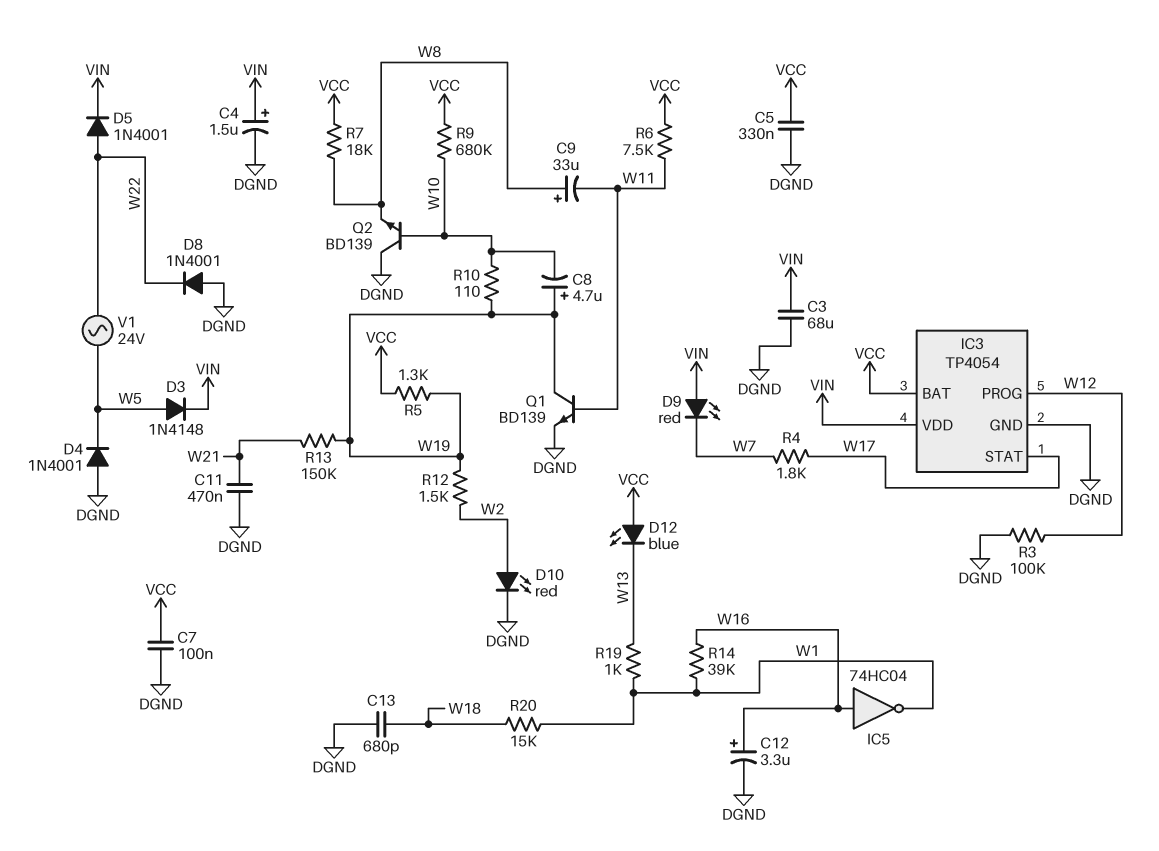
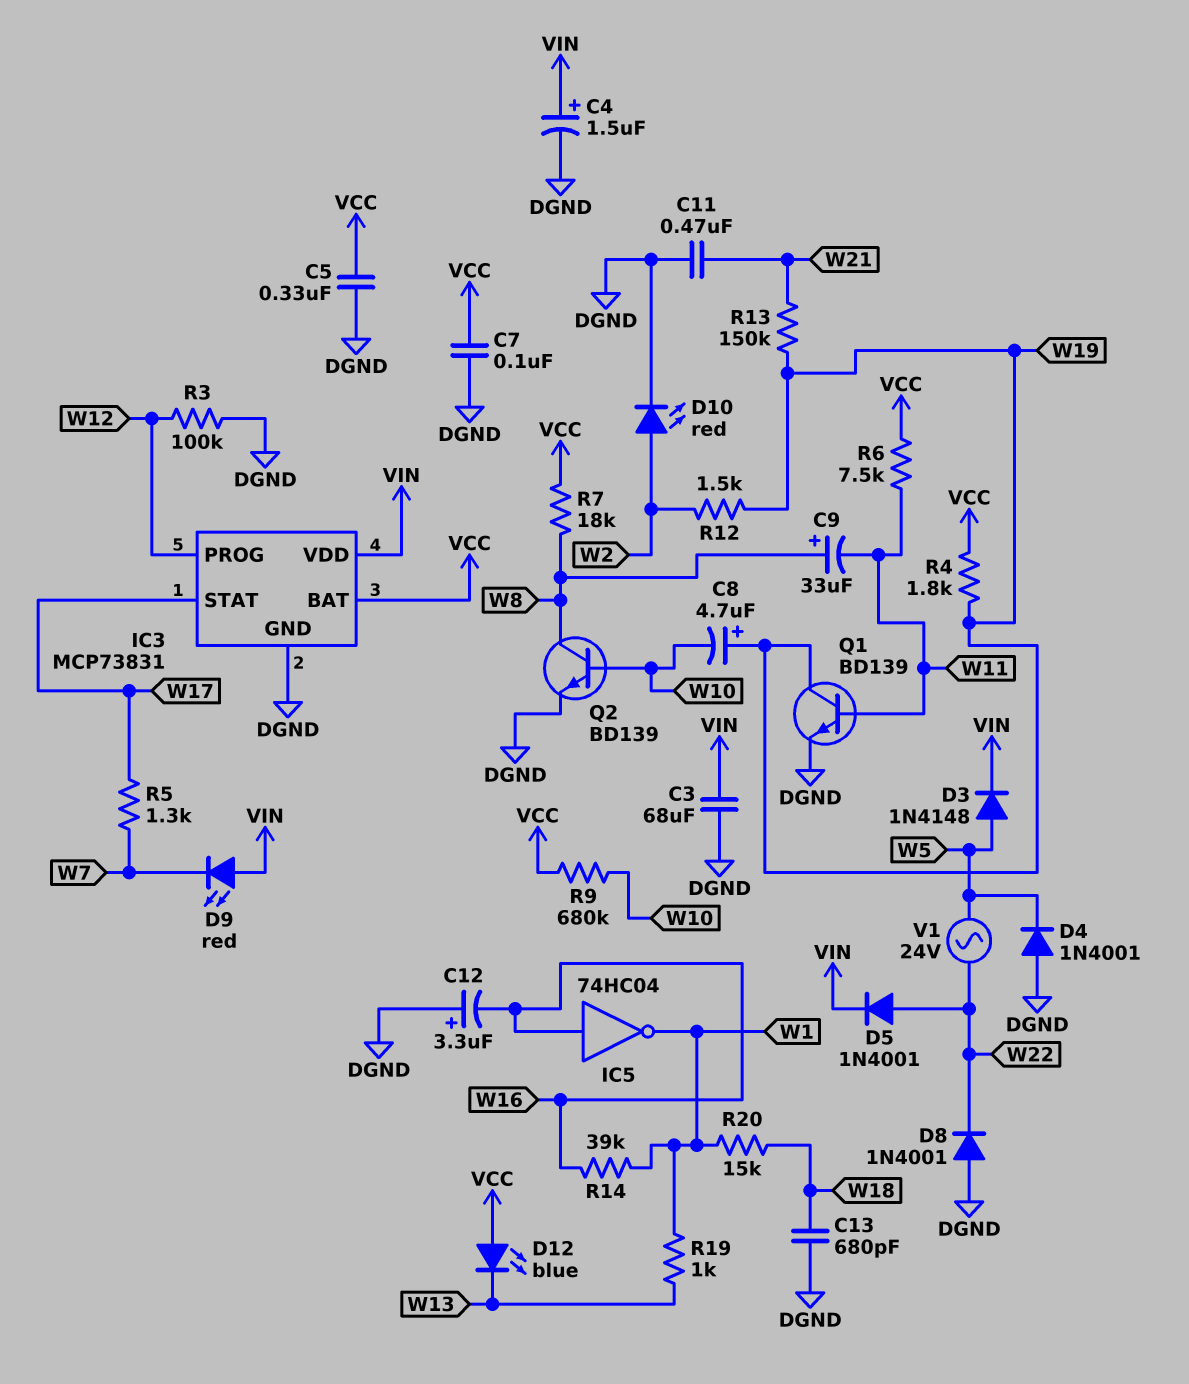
C12: 3.3uF (plus W16, minus DGND) -> 3.3uF (plus DGND, minus W16)
IC3: TP4054 -> MCP73831
Q2: NPN BD139 (B W10, C DGND, E W8) -> NPN BD139 (B W10, C W8, E DGND)
R4: 1.8k (W7, W17) -> 1.8k (VCC, W19)
R5: 1.3k (VCC, W19) -> 1.3k (W7, W17)
R10: 110 (W10, W19) -> none

